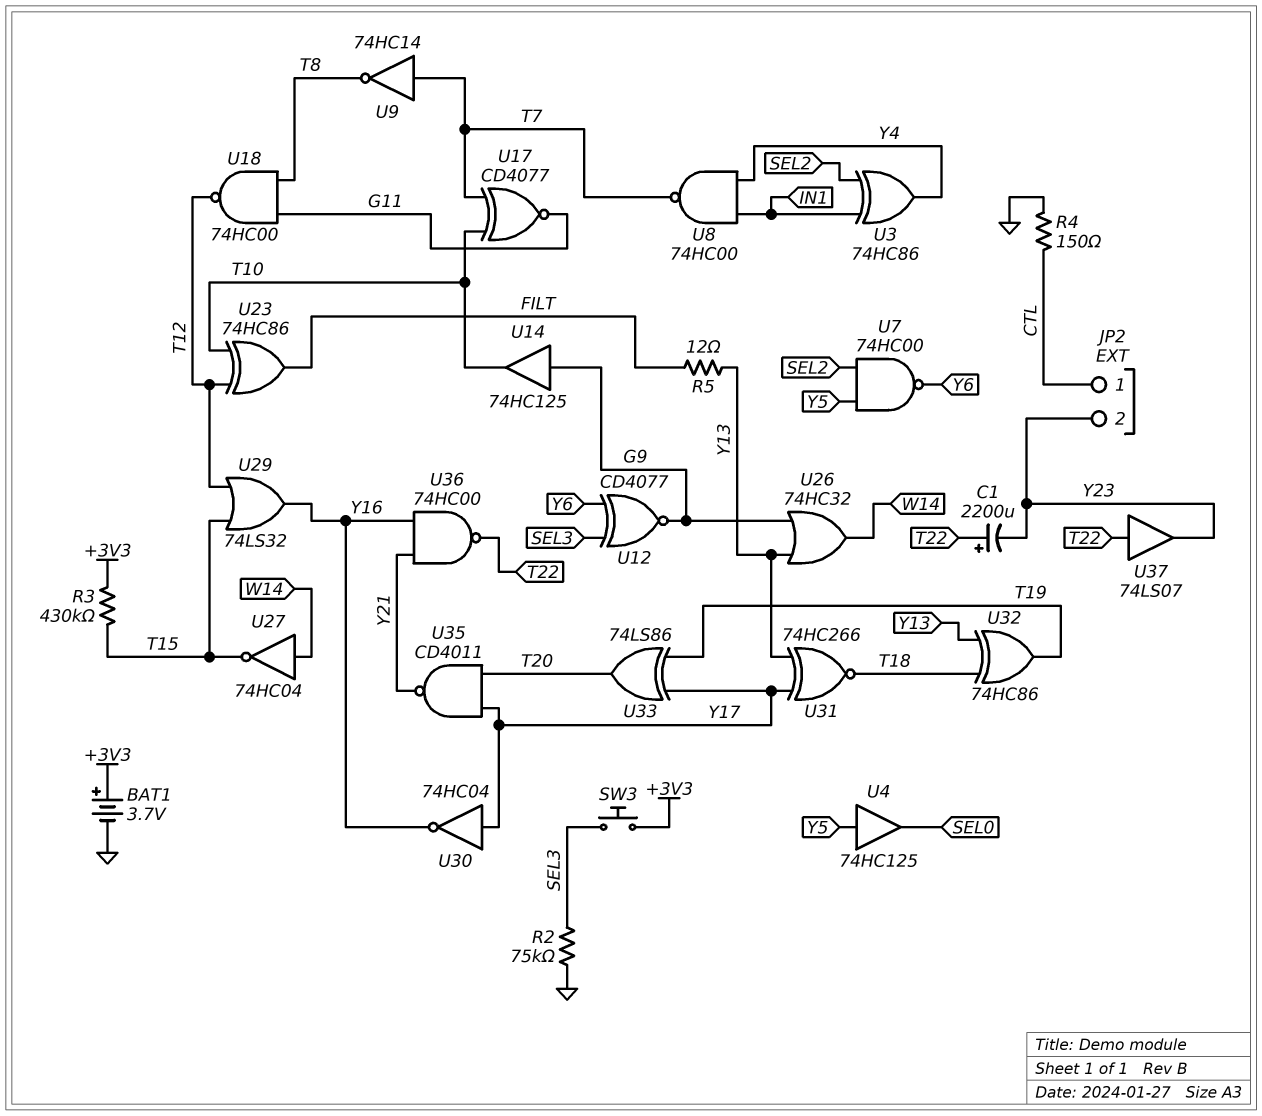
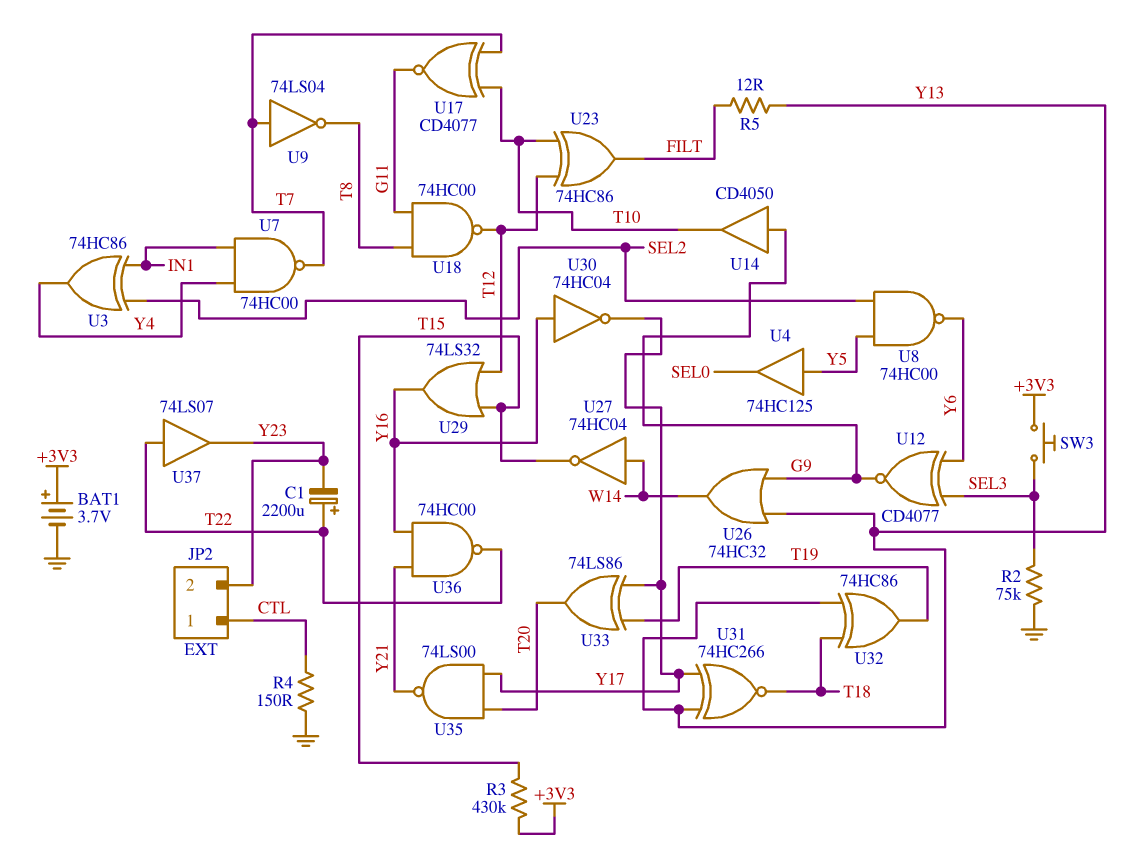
U7: NAND 74HC00 (in SEL2, in Y5, out Y6) -> NAND 74HC00 (in IN1, in Y4, out T7)
U8: NAND 74HC00 (in IN1, in Y4, out T7) -> NAND 74HC00 (in SEL2, in Y5, out Y6)
U9: NOT 74HC14 (in T7, out T8) -> NOT 74LS04 (in T7, out T8)
U14: buffer 74HC125 (in G9, out T10) -> buffer CD4050 (in G9, out T10)
U30: NOT 74HC04 (in Y17, out Y16) -> NOT 74HC04 (in Y16, out Y17)
U35: NAND CD4011 (in T20, in Y17, out Y21) -> NAND 74LS00 (in T20, in Y17, out Y21)

